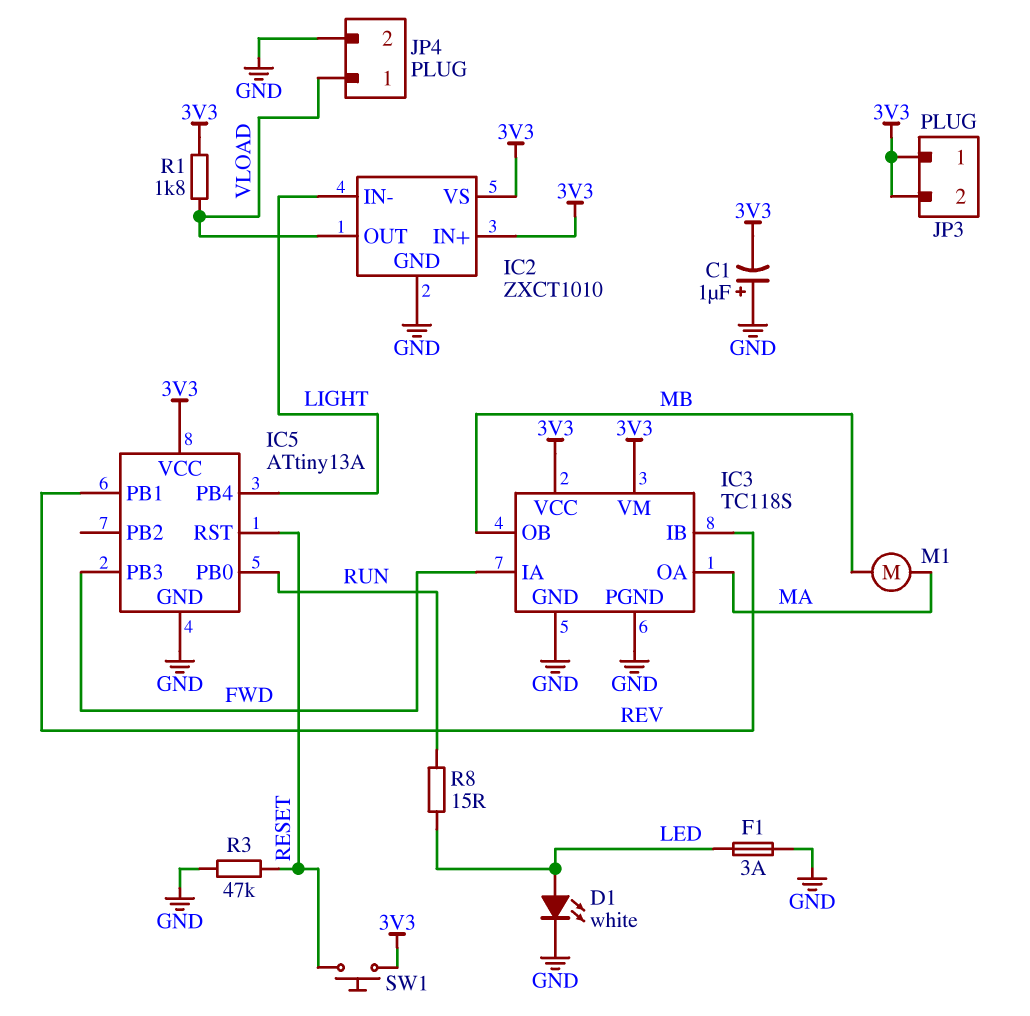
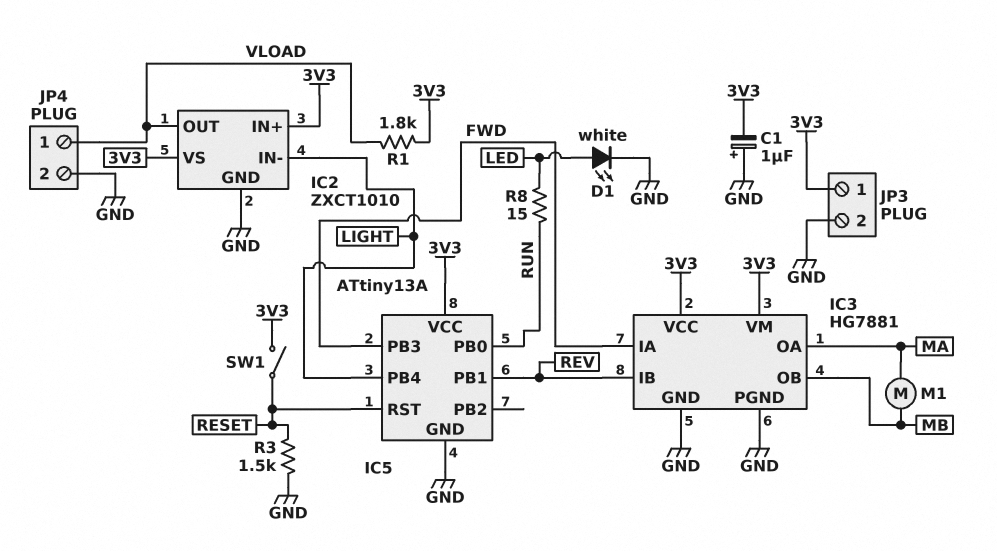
F1: 3A (GND, LED) -> none
IC3: TC118S -> HG7881
JP3 pin 2: 3V3 -> GND
R3: 47k (GND, RESET) -> 1.5k (GND, RESET)
SW1: button (3V3, RESET) -> switch (3V3, RESET)

